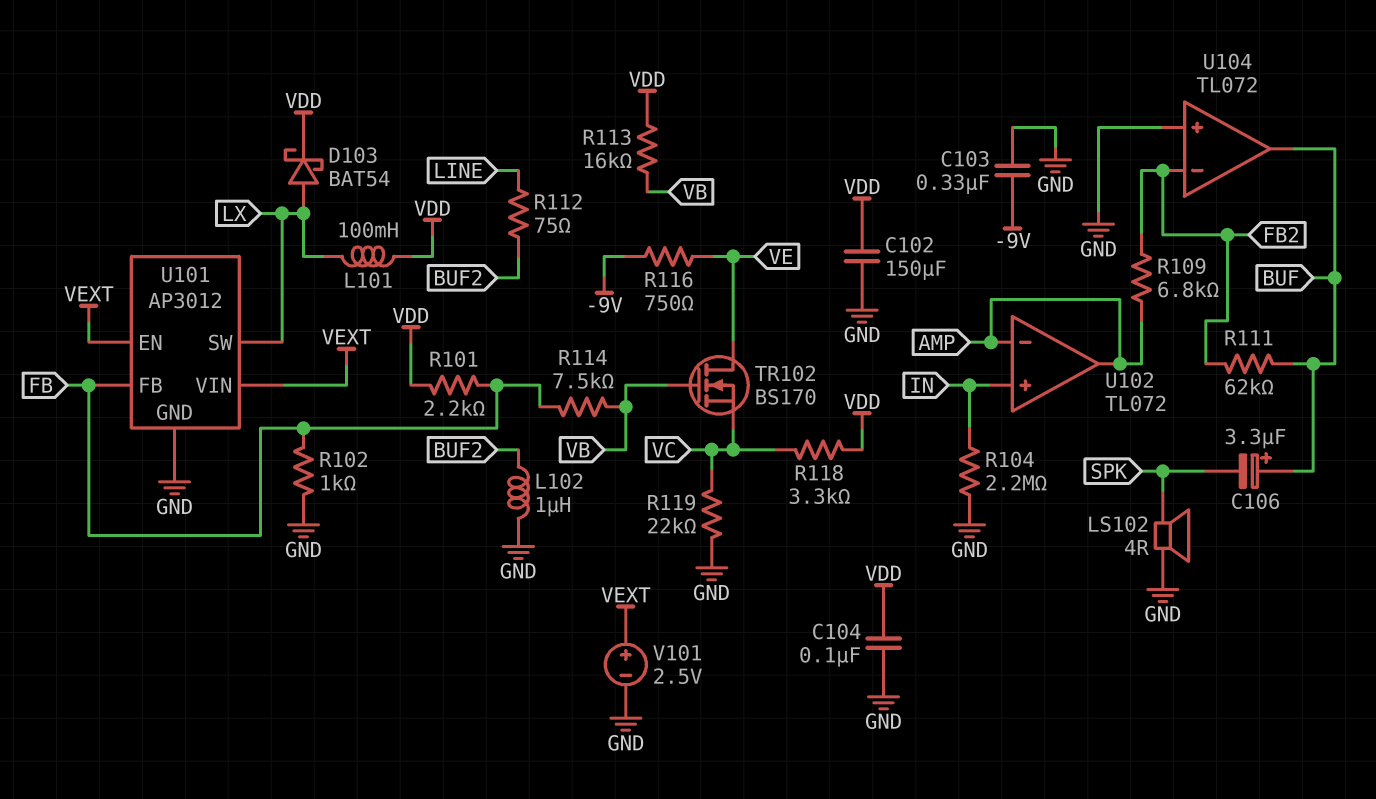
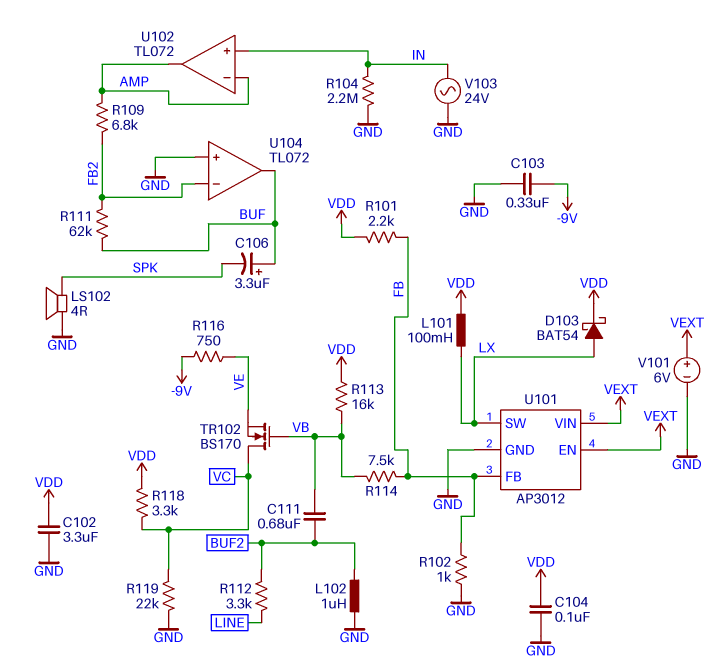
C102: 150uF (GND, VDD) -> 3.3uF (GND, VDD)
C111: none -> 680nF (BUF2, VB)
R112: 75 (BUF2, LINE) -> 3.3k (BUF2, LINE)
TR102: NMOS BS170 (G VB, D VE, S VC) -> NMOS BS170 (G VB, D VC, S VE)
V101: 2.5V (plus VEXT, minus GND) -> 6V (plus VEXT, minus GND)
V103: none -> AC 24V (GND, IN)

